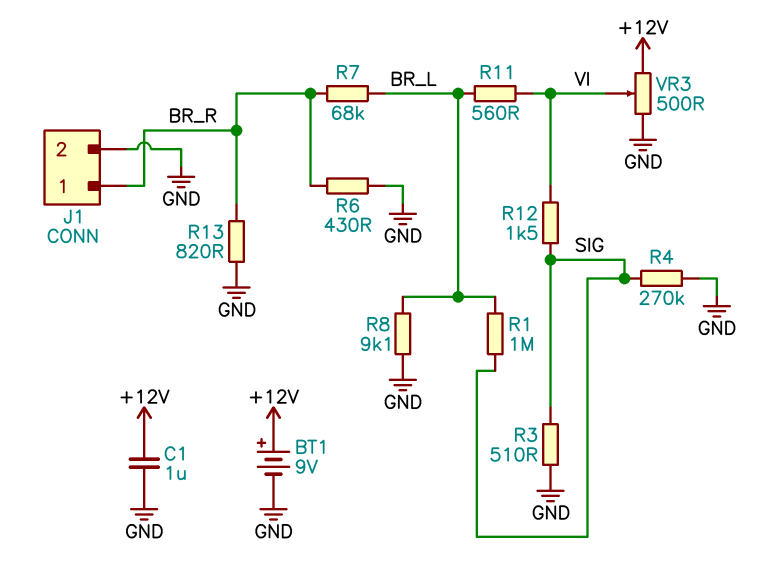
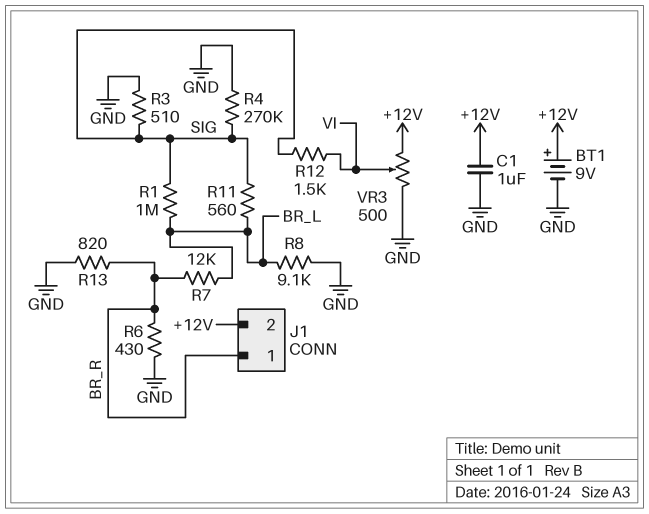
J1 pin 2: GND -> +12V
R7: 68k (BR_L, BR_R) -> 12k (BR_L, BR_R)
R11: 560 (BR_L, VI) -> 560 (BR_L, SIG)

